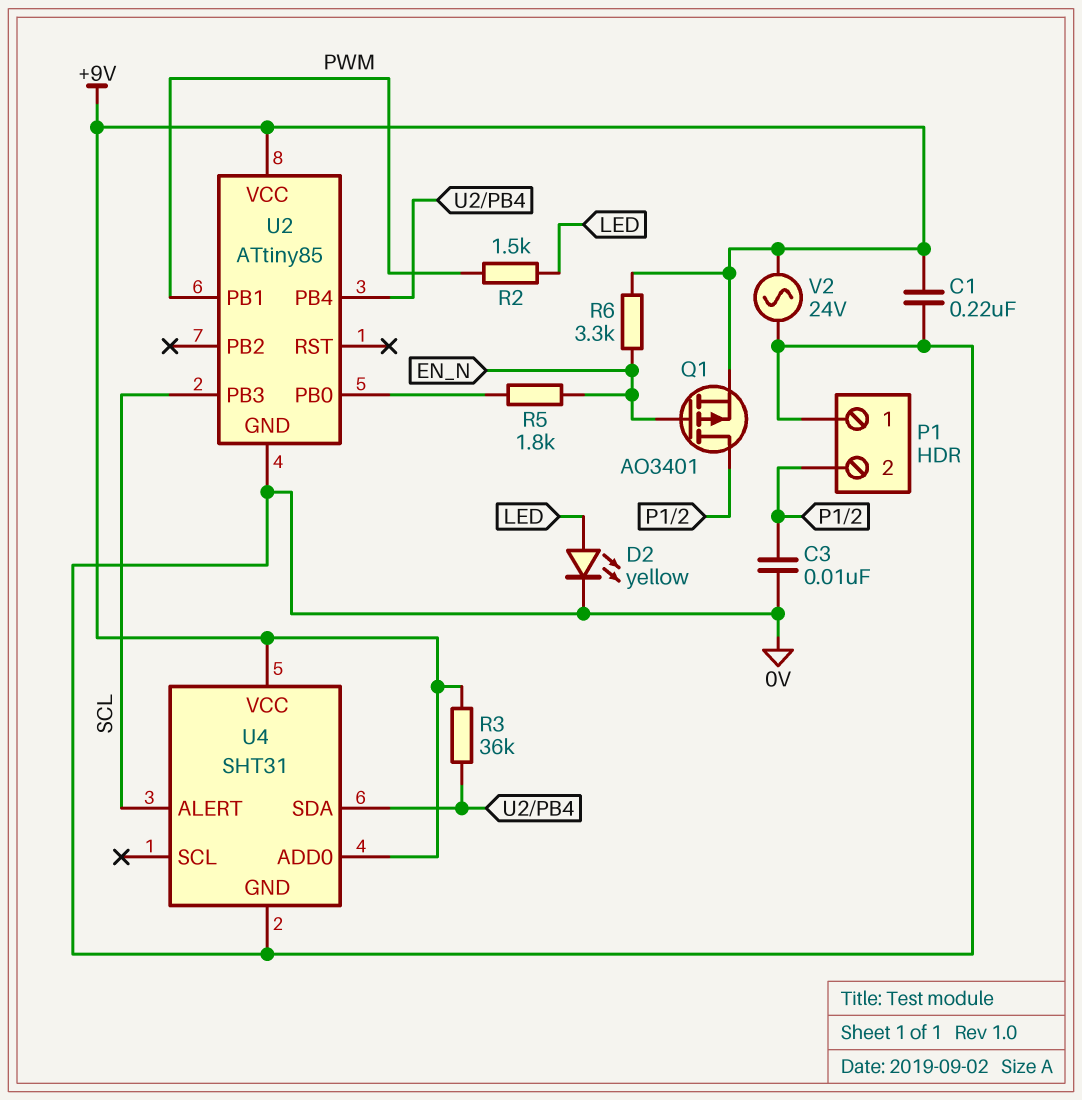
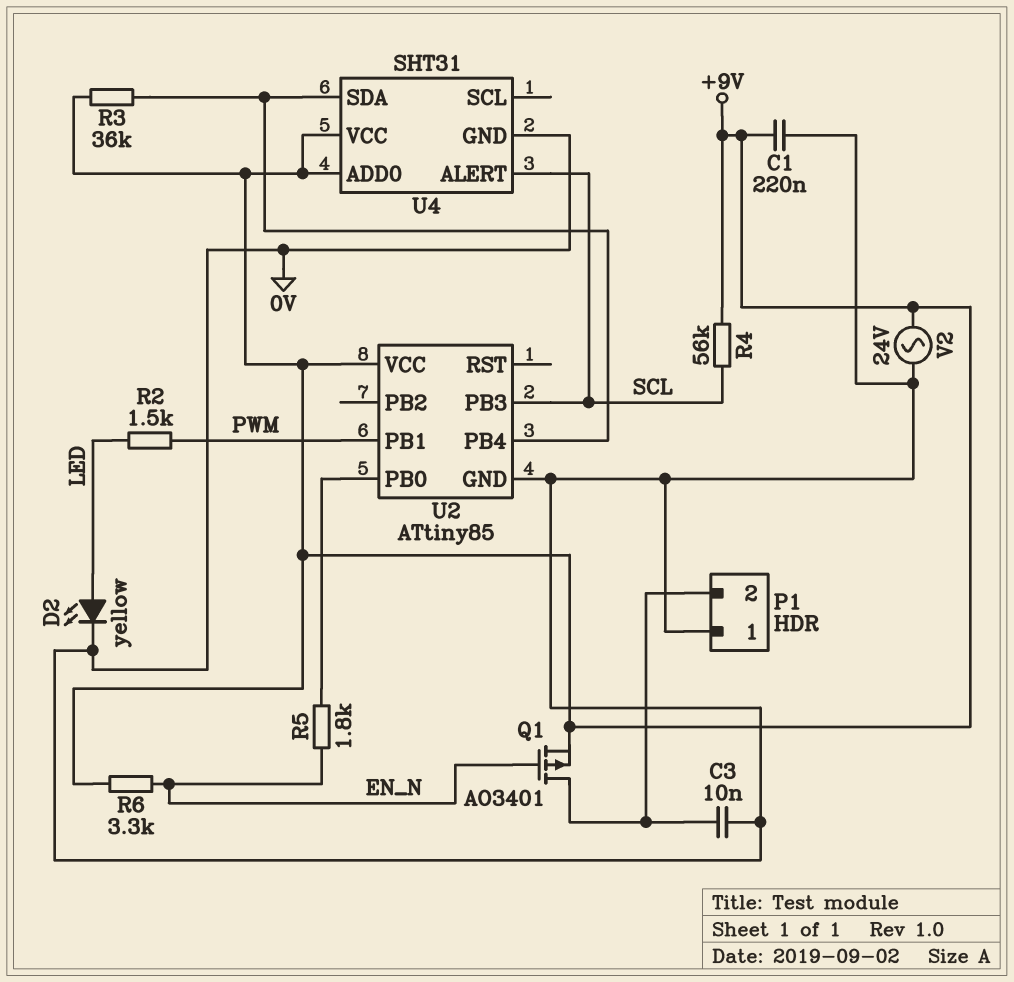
R4: none -> 56k (+9V, SCL)

